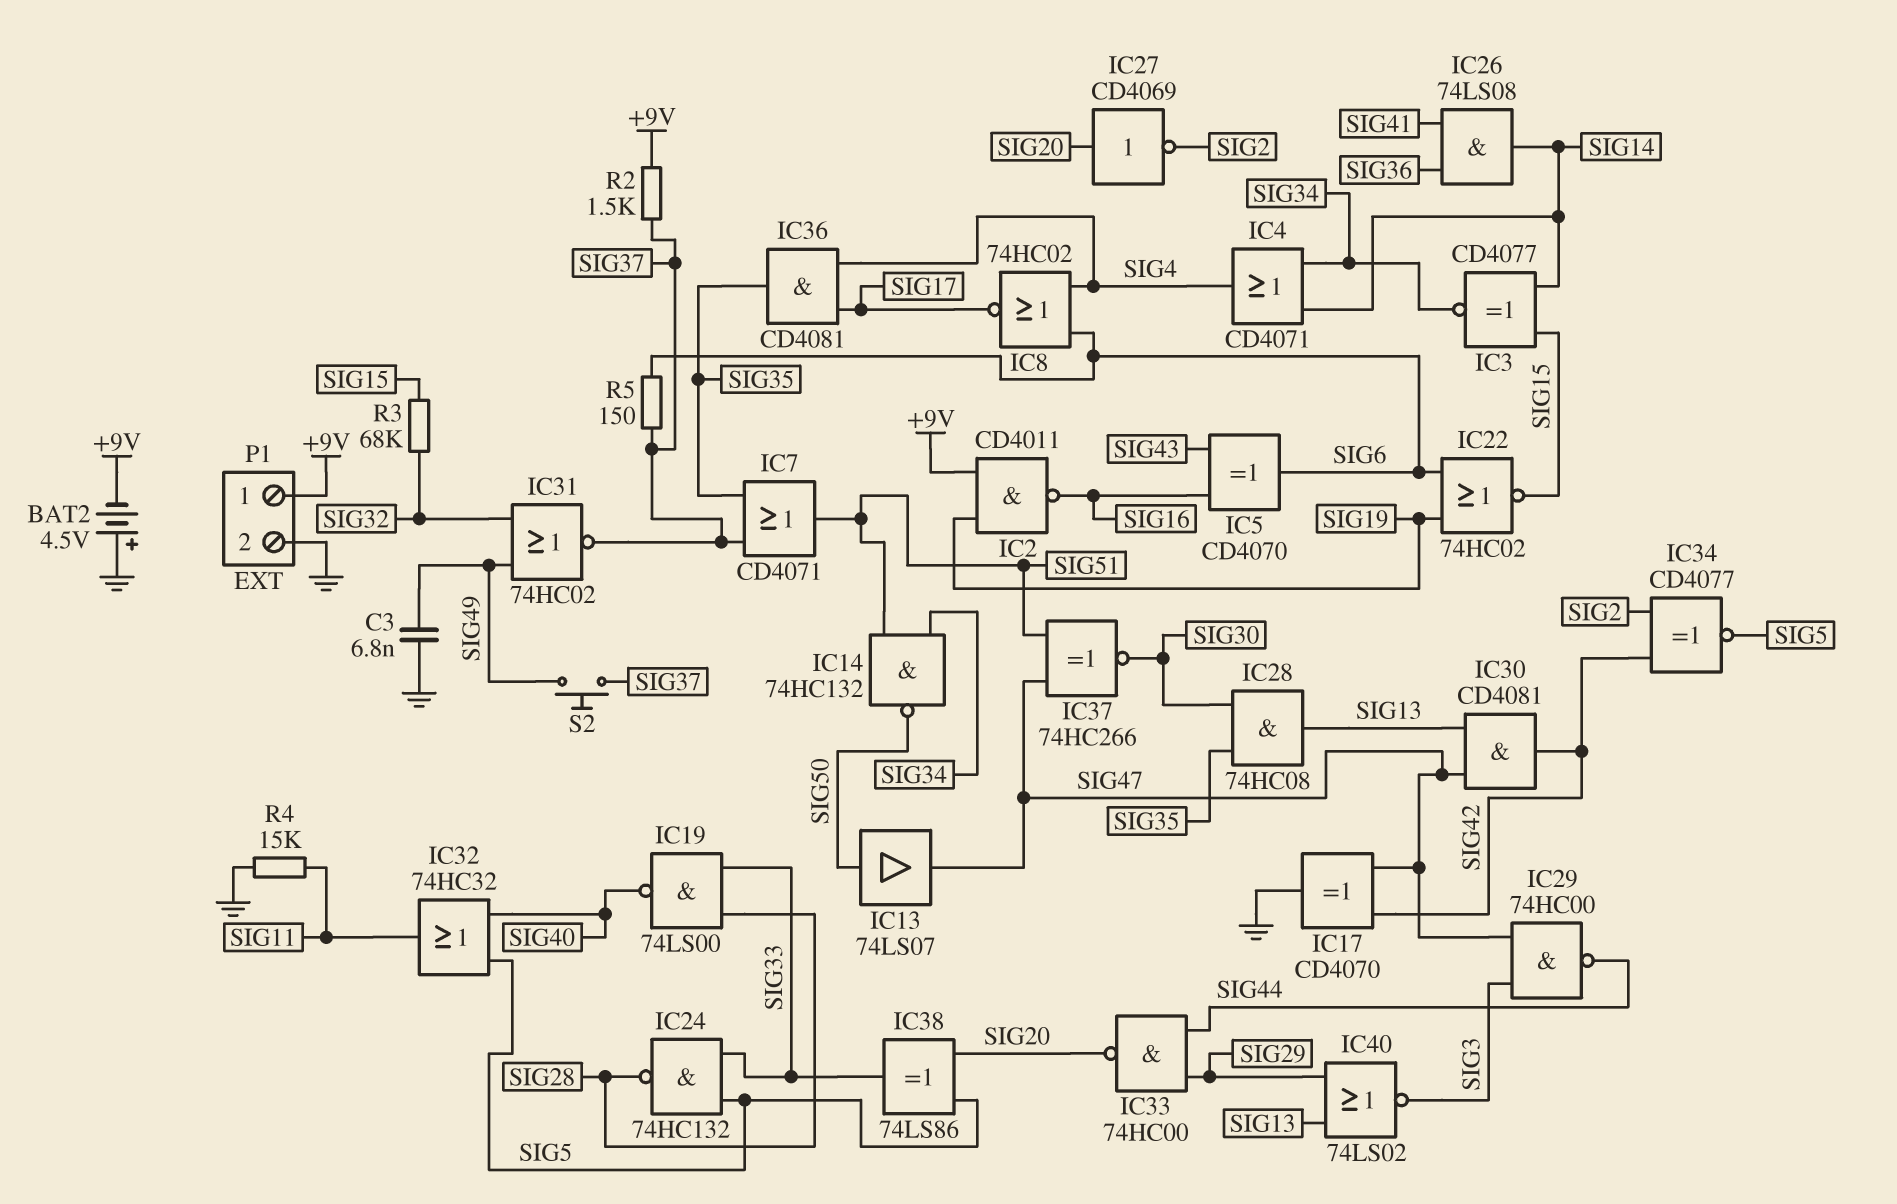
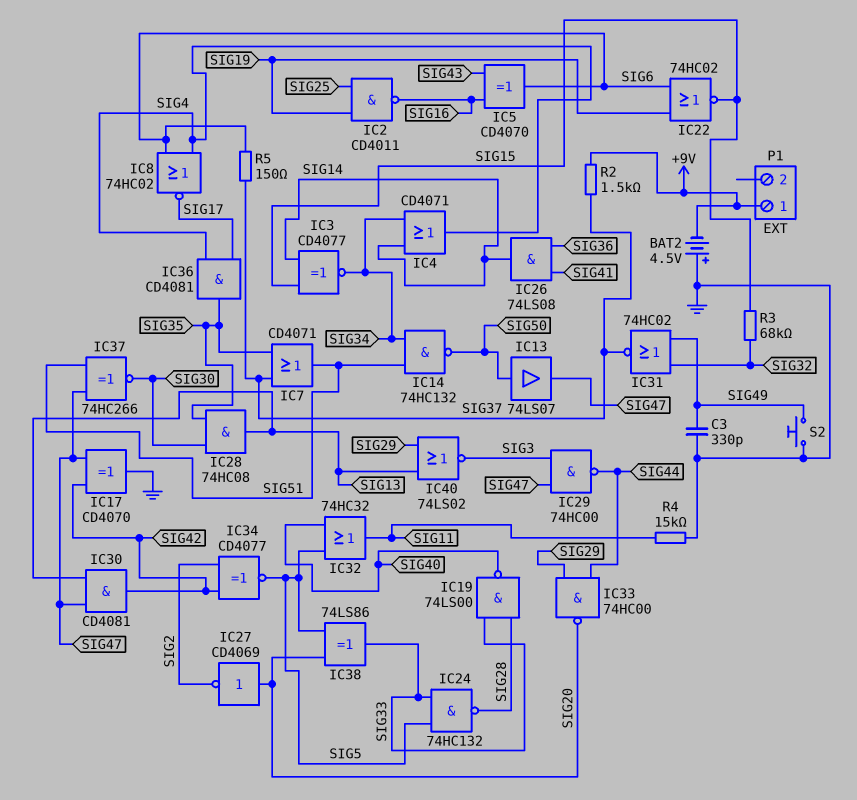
C3: 6.8nF (GND, SIG49) -> 330pF (GND, SIG49)
IC2: NAND CD4011 (in +9V, in SIG19, out SIG16) -> NAND CD4011 (in SIG19, in SIG25, out SIG16)
P1 pin 2: GND -> none
S2: button (SIG37, SIG49) -> button (GND, SIG49)

